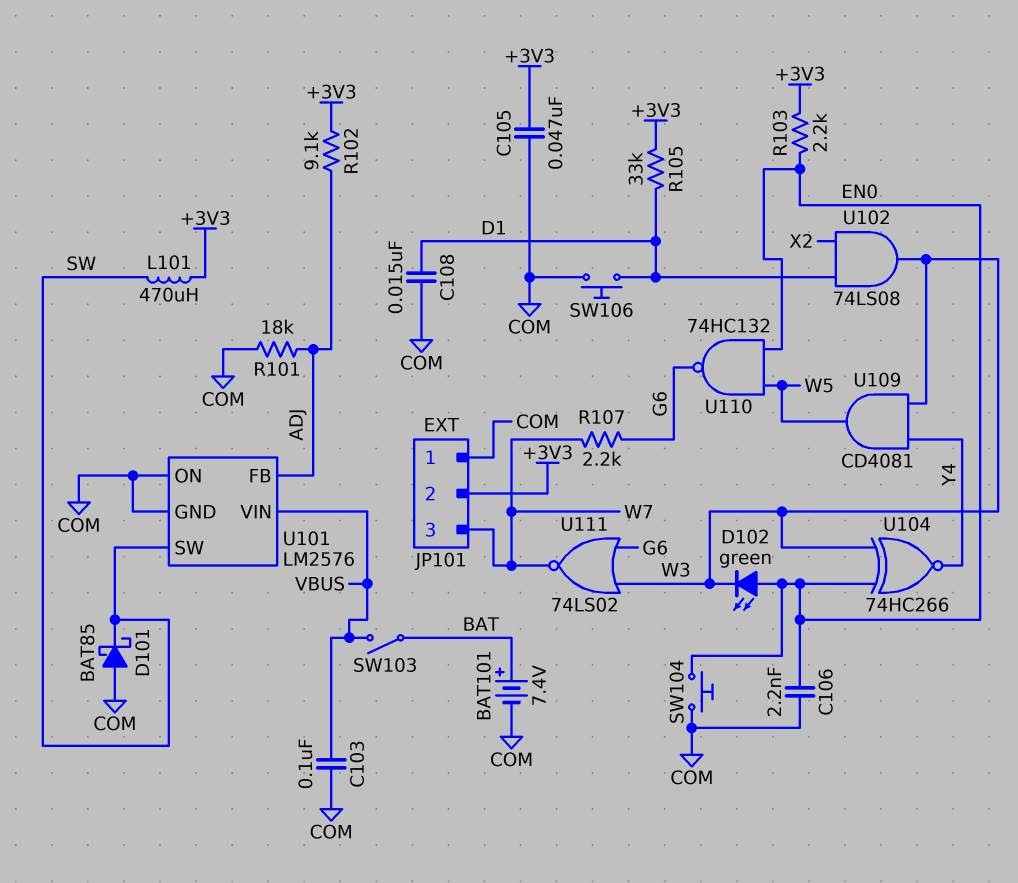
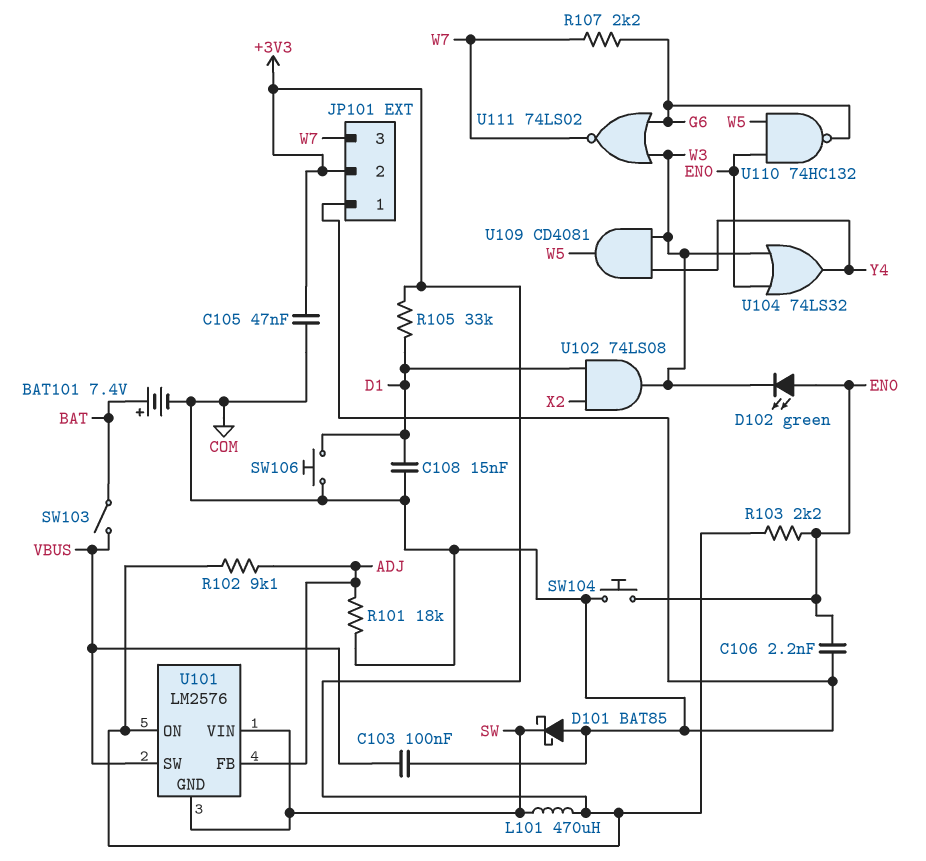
U101 pin GND: COM -> SW
U101 pin ON: COM -> +3V3
U101 pin SW: SW -> VBUS
U101 pin VIN: VBUS -> SW
U104: XNOR 74HC266 (in EN0, in W3, out Y4) -> OR 74LS32 (in EN0, in W3, out Y4)

